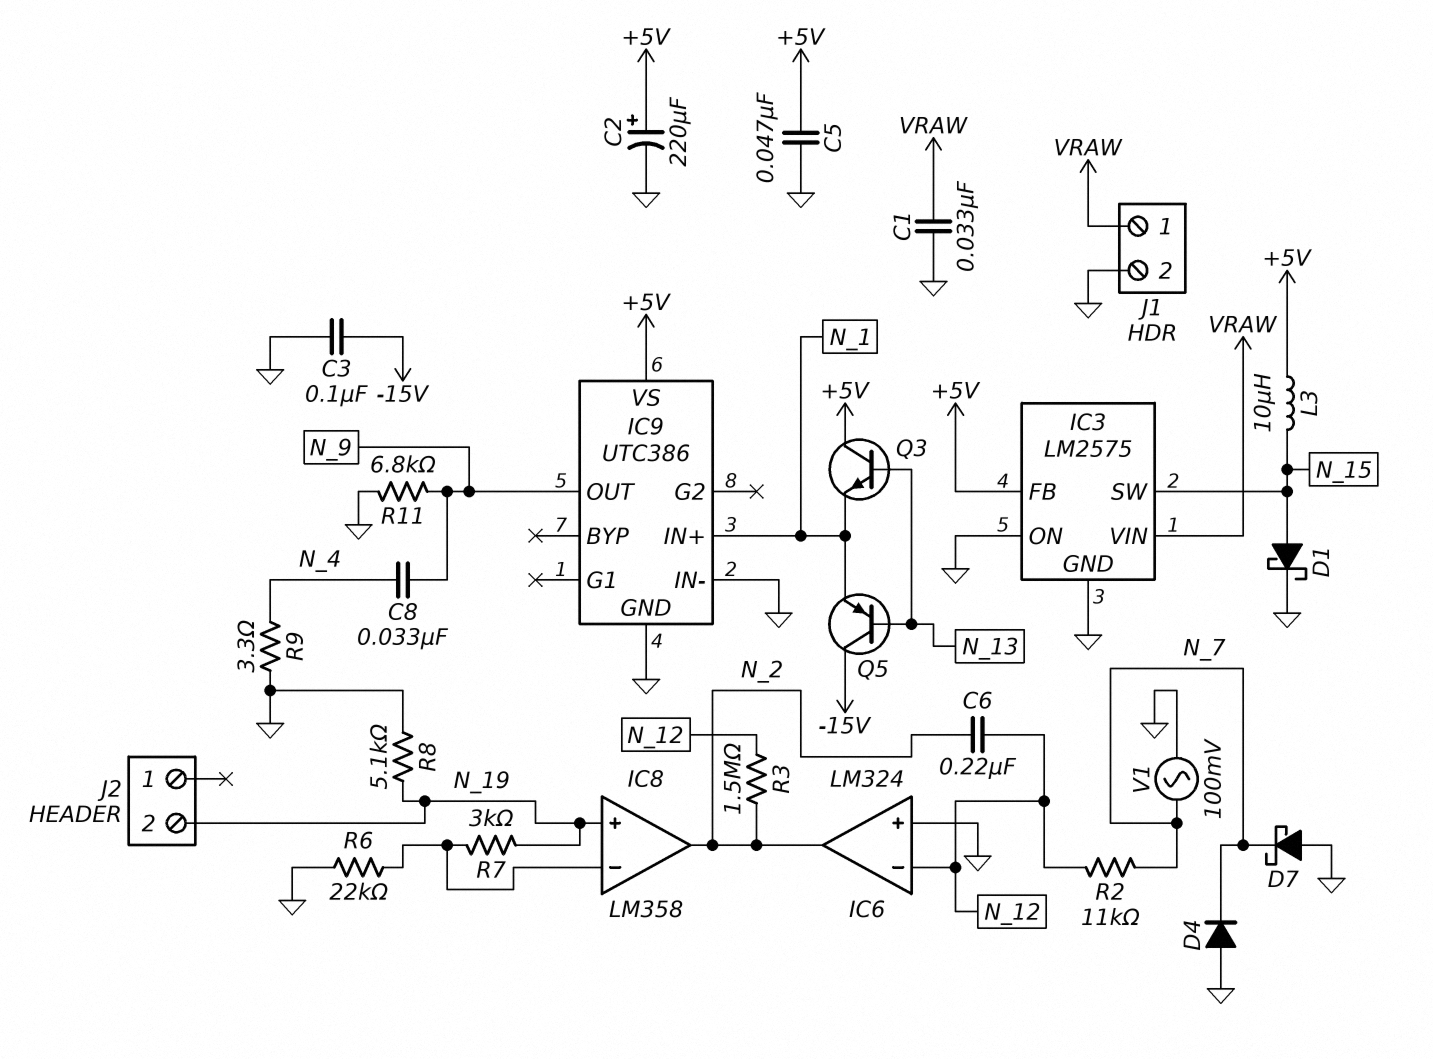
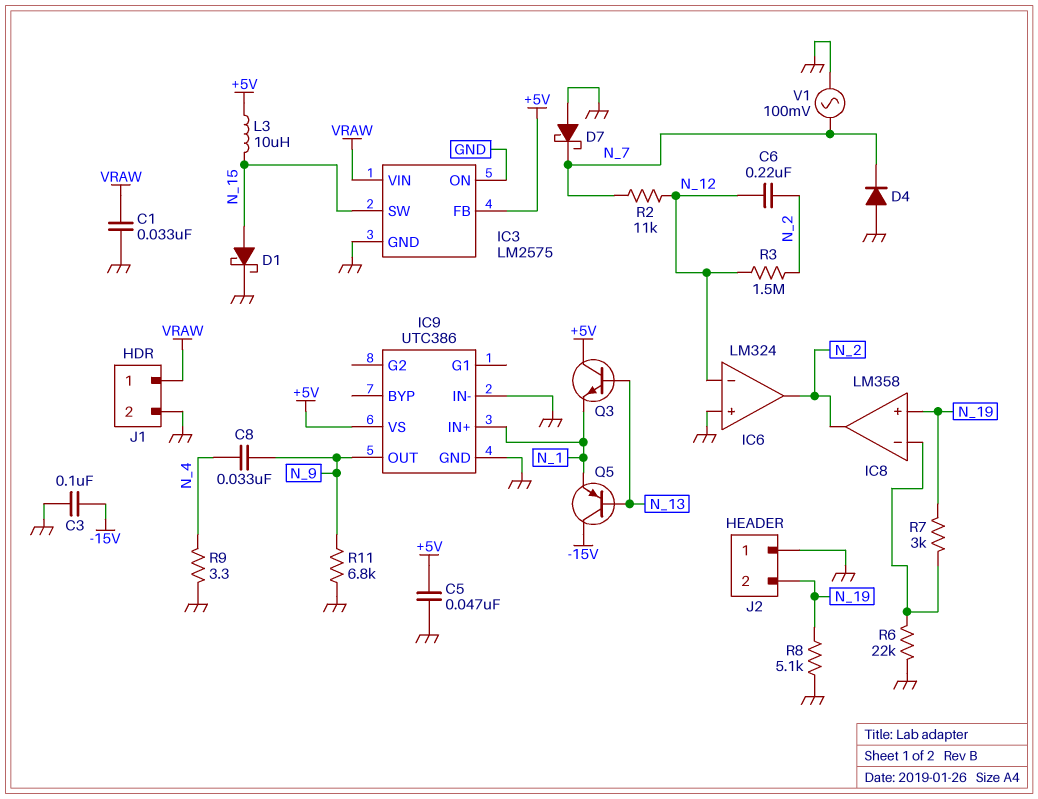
C2: 220uF (plus +5V, minus GND) -> none
J2 pin 1: none -> GND

